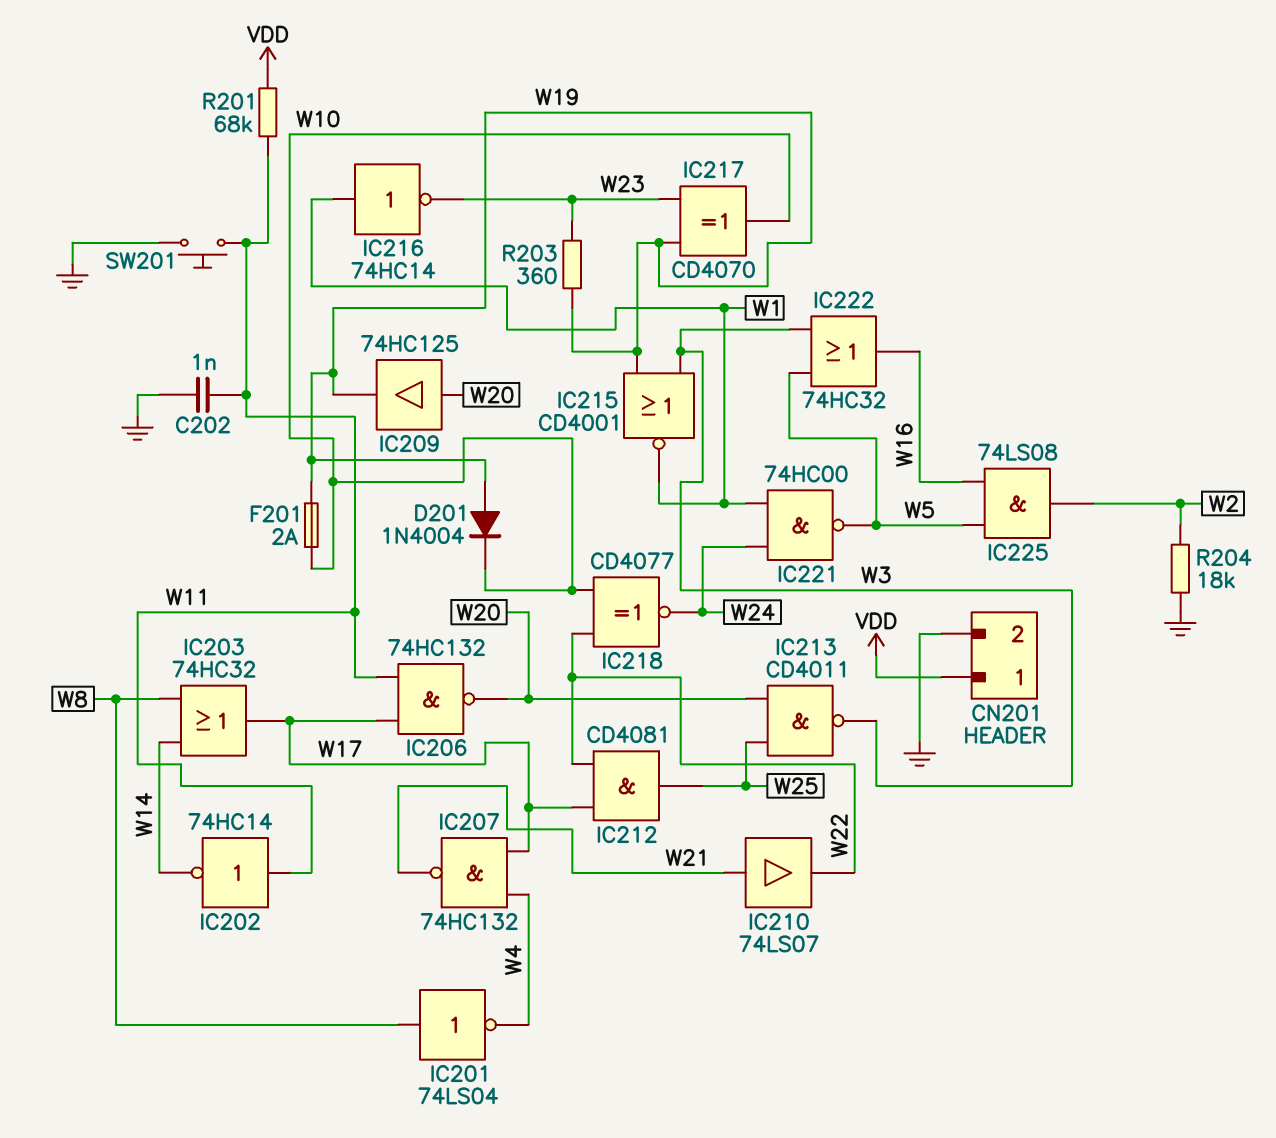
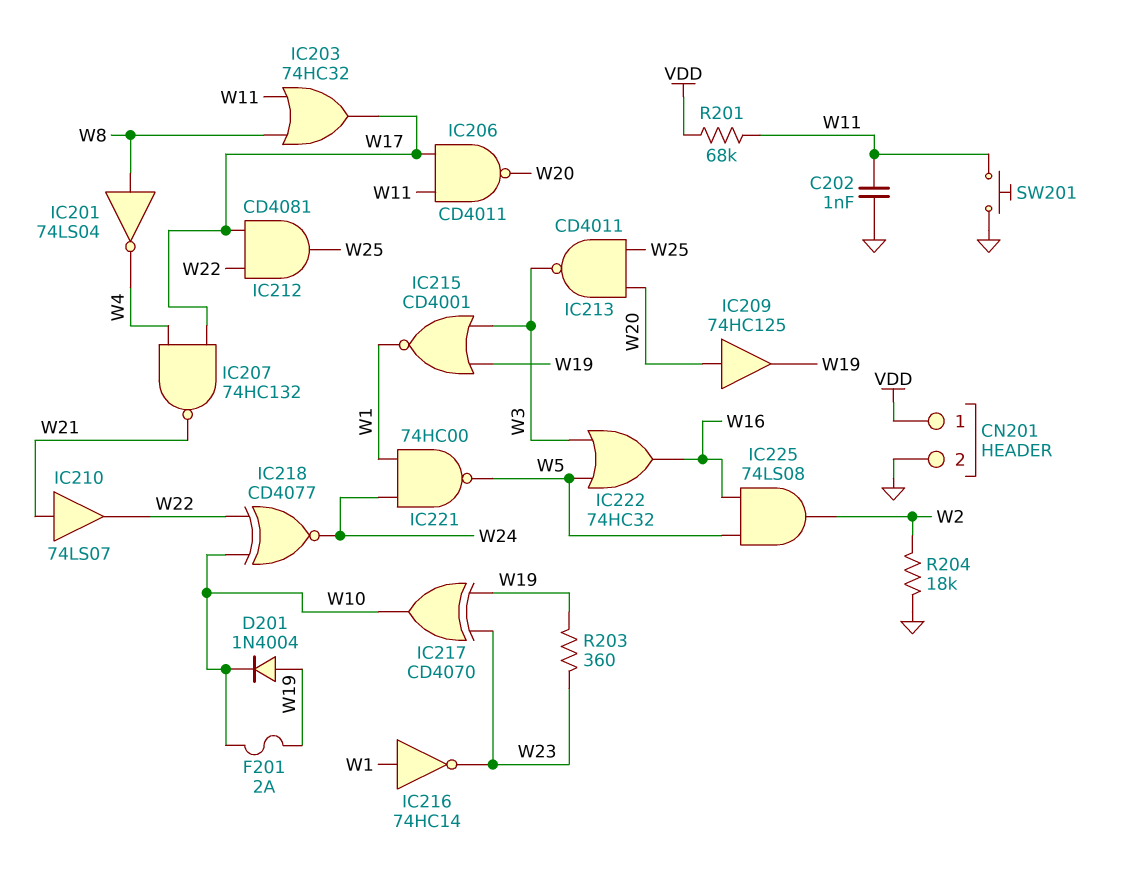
IC202: NOT 74HC14 (in W11, out W14) -> none
IC203: OR 74HC32 (in W8, in W14, out W17) -> OR 74HC32 (in W8, in W11, out W17)
IC206: NAND 74HC132 (in W11, in W17, out W20) -> NAND CD4011 (in W11, in W17, out W20)

